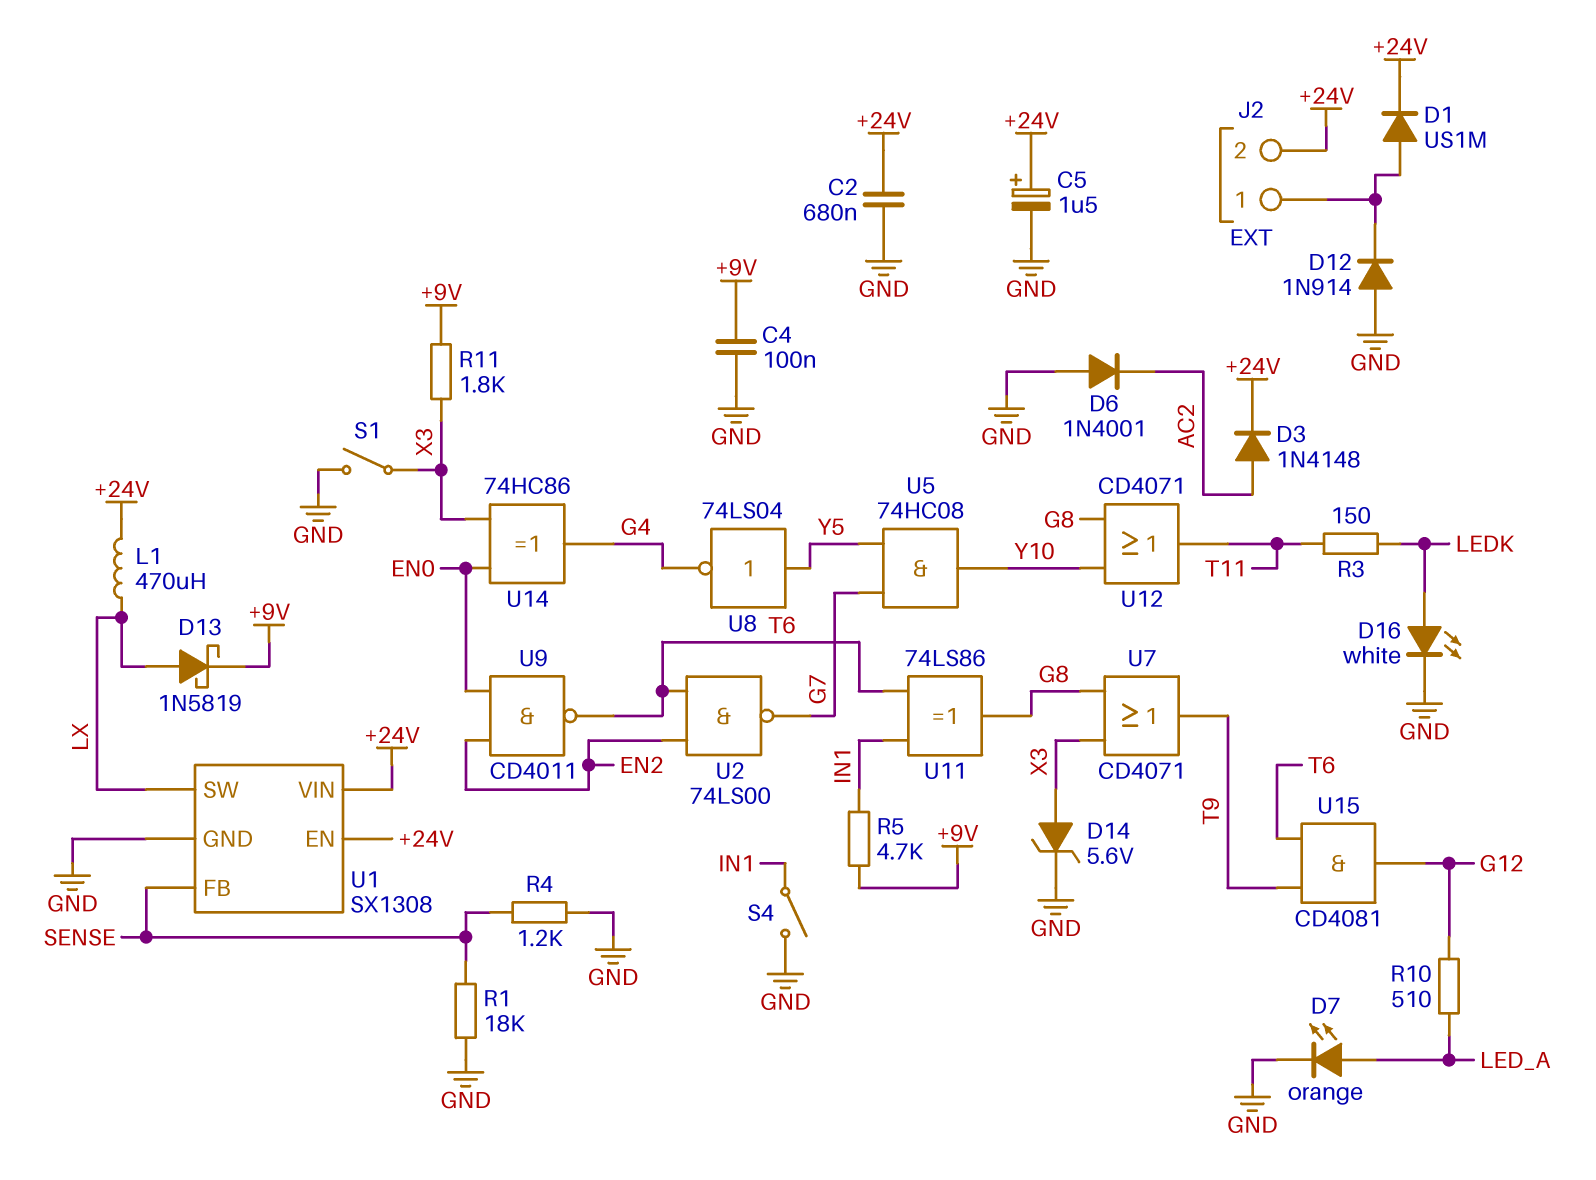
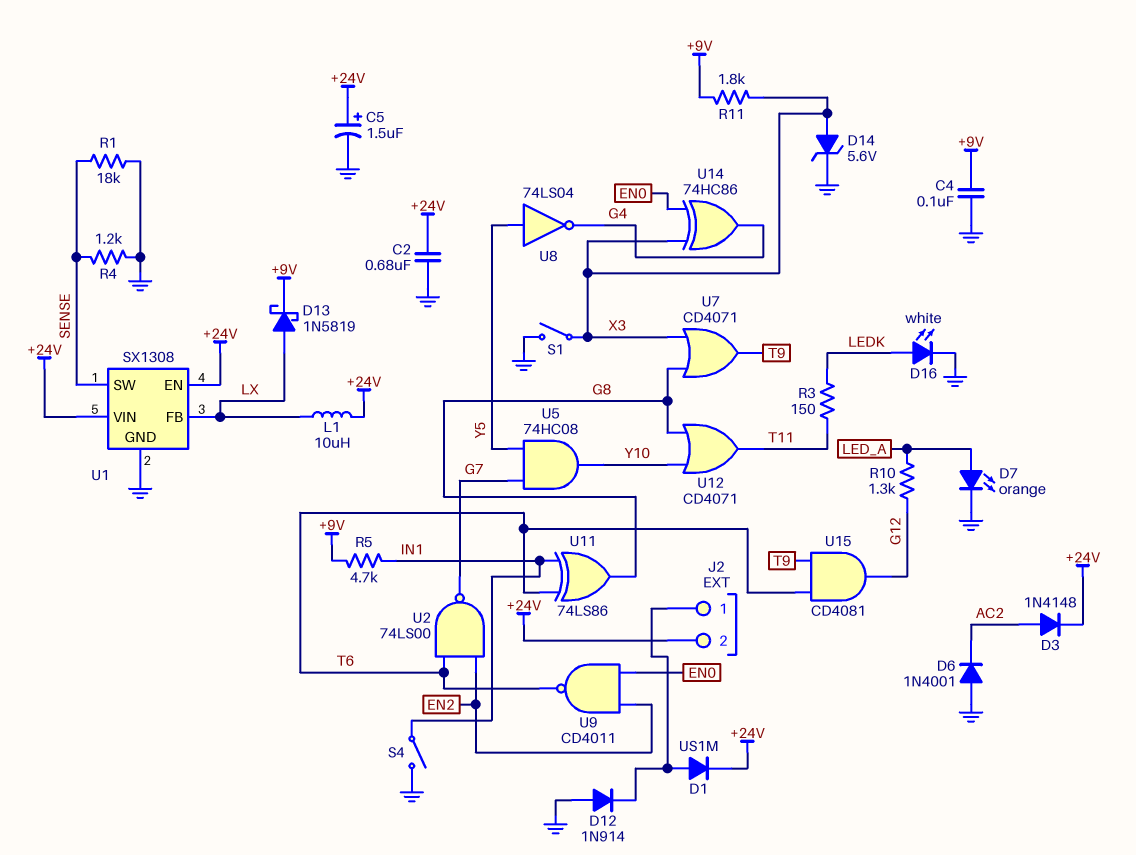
L1: 470uH (+24V, LX) -> 10uH (+24V, LX)
R10: 510 (G12, LED_A) -> 1.3k (G12, LED_A)
U1 pin FB: SENSE -> LX
U1 pin SW: LX -> SENSE

